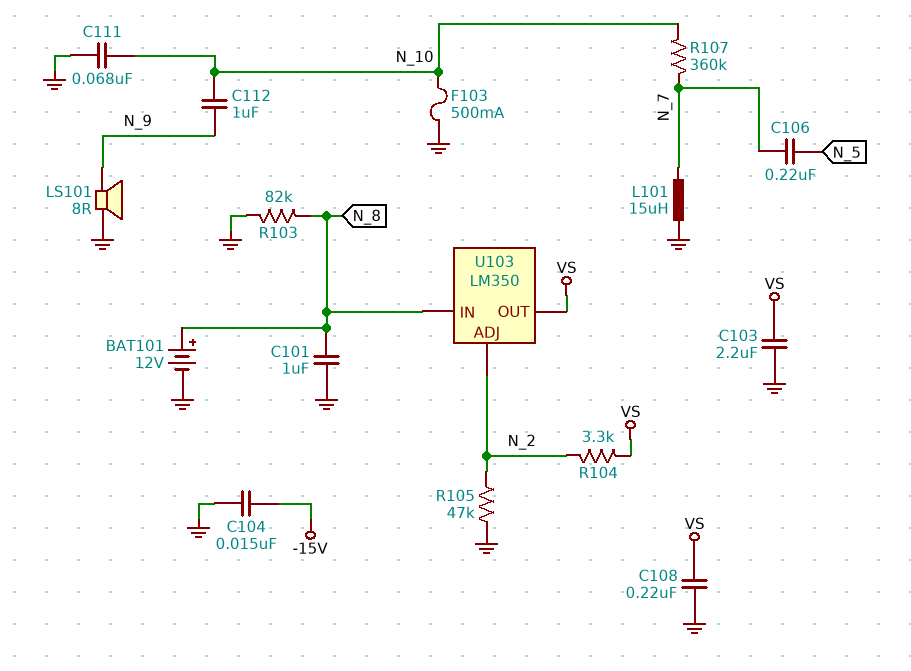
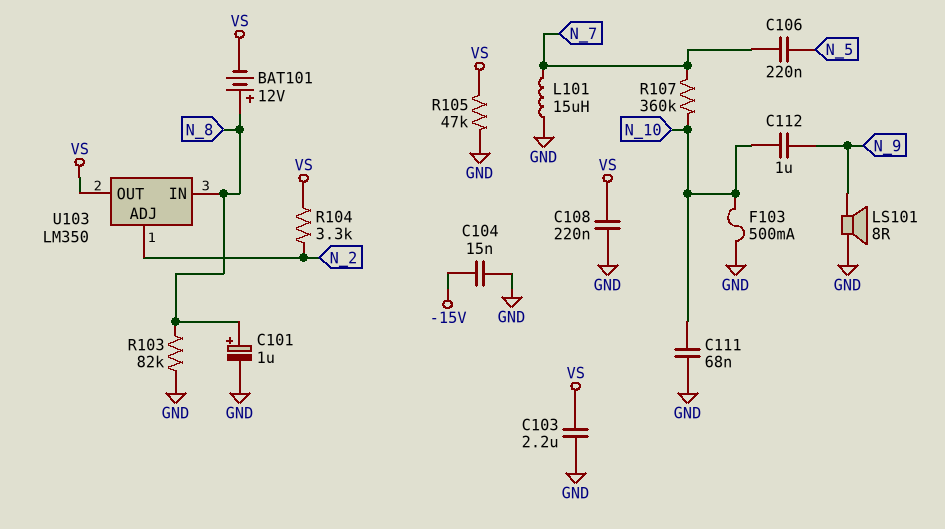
BAT101: 12V (plus N_8, minus GND) -> 12V (plus N_8, minus VS)
C101: 1uF (GND, N_8) -> 1uF (plus N_8, minus GND)
R105: 47k (GND, N_2) -> 47k (GND, VS)

